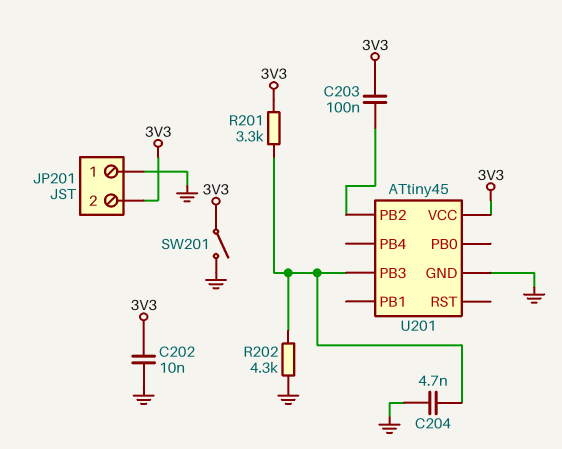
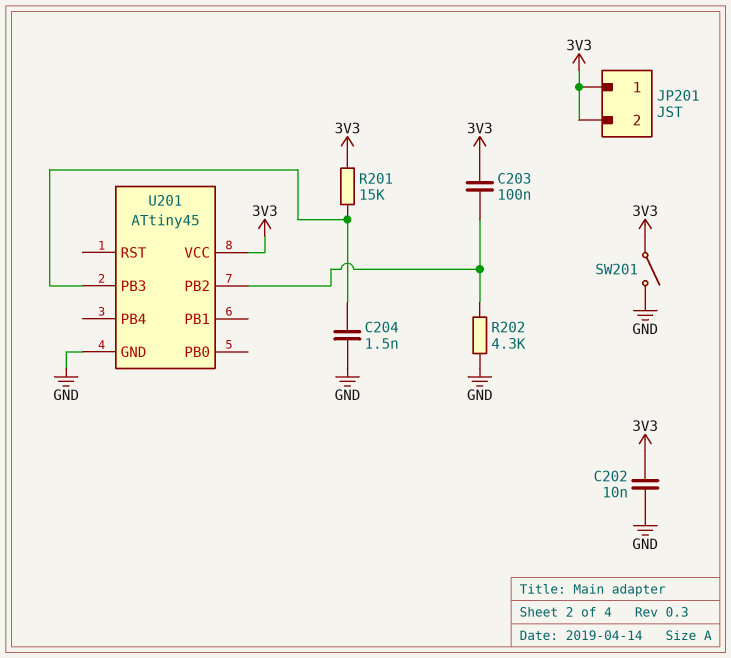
C204: 4.7nF (GND, U201/PB3) -> 1.5nF (GND, U201/PB3)
JP201 pin 1: GND -> 3V3
R201: 3.3k (3V3, U201/PB3) -> 15k (3V3, U201/PB3)
R202: 4.3k (GND, U201/PB3) -> 4.3k (GND, U201/PB2)

